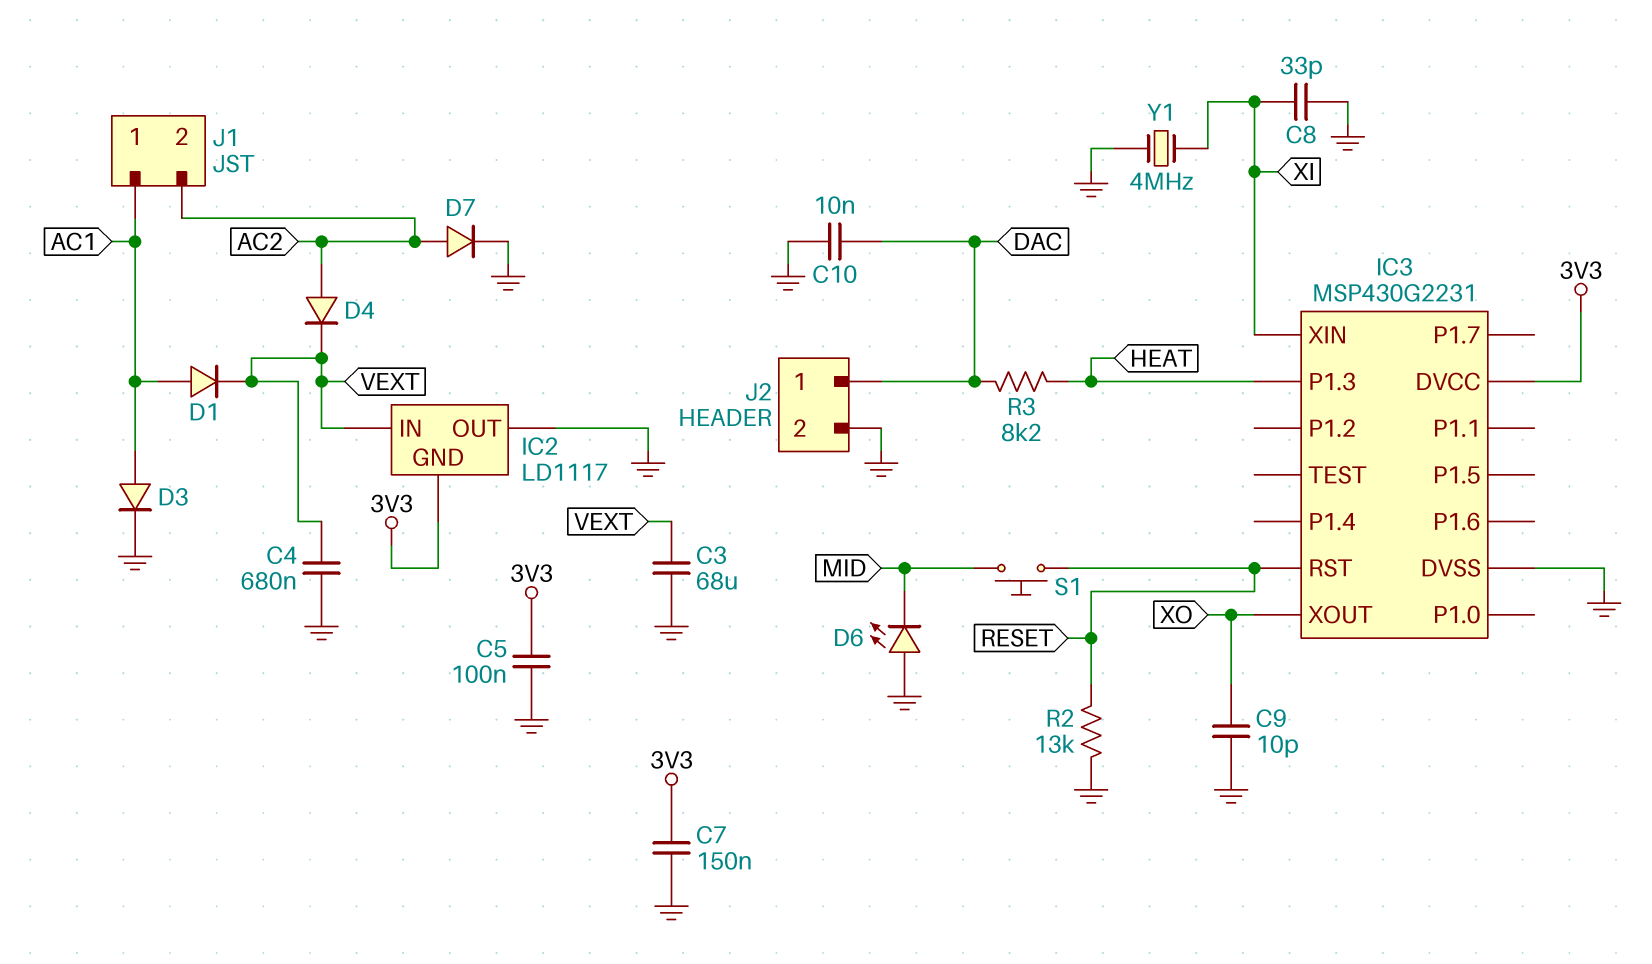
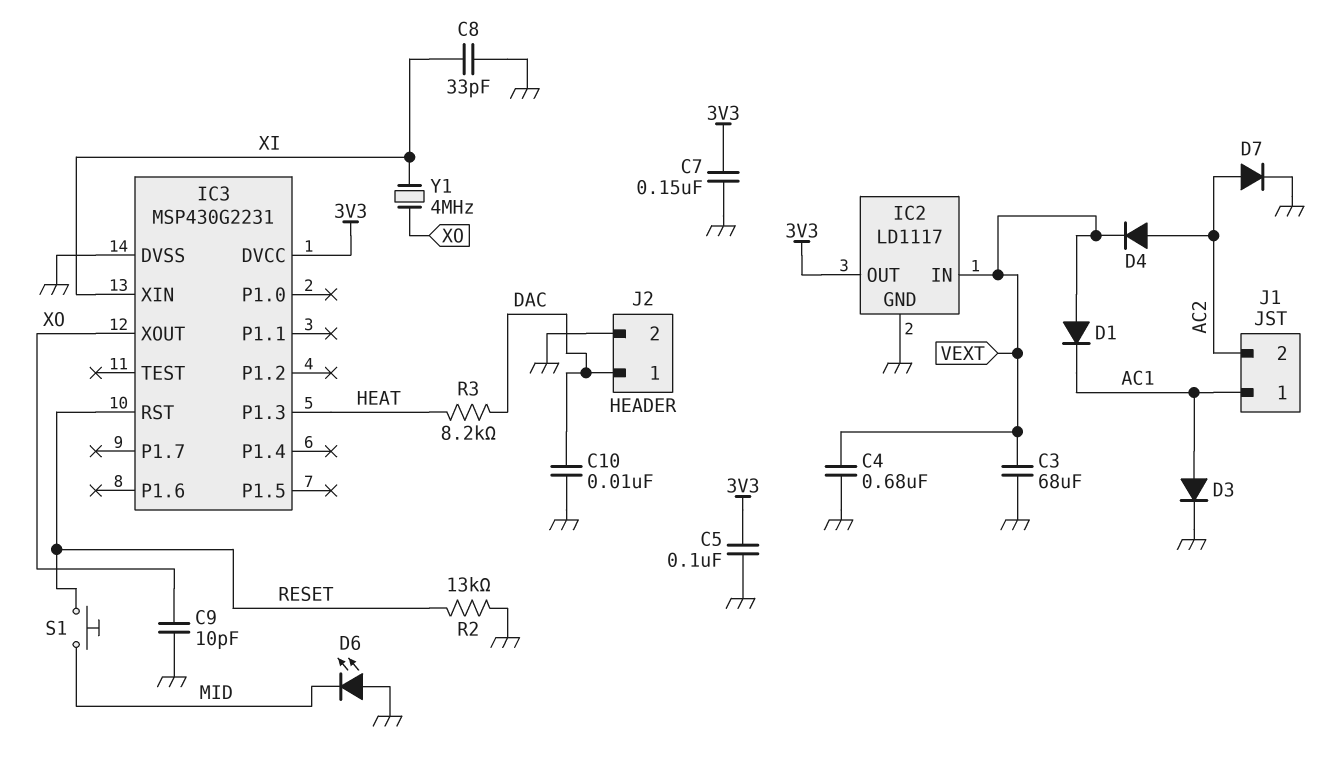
D1: diode (A AC1, K VEXT) -> diode (A VEXT, K AC1)
IC2 pin GND: 3V3 -> GND
IC2 pin OUT: GND -> 3V3
Y1: 4MHz (GND, XI) -> 4MHz (XI, XO)

